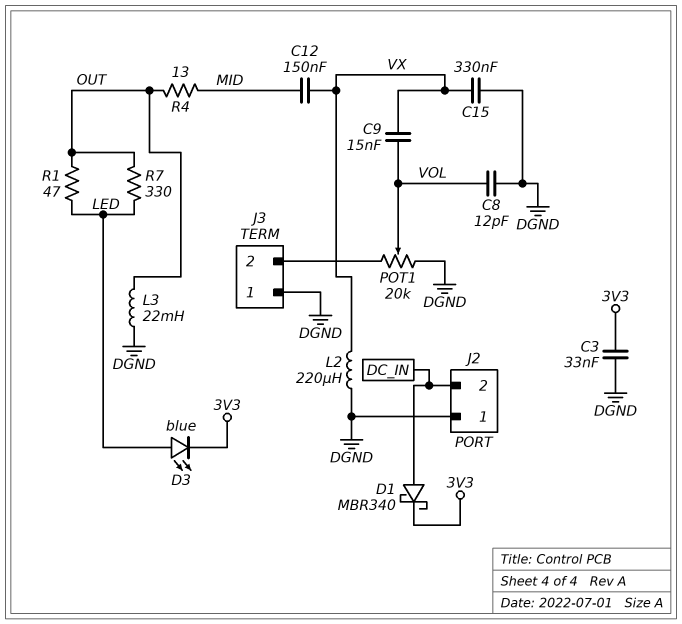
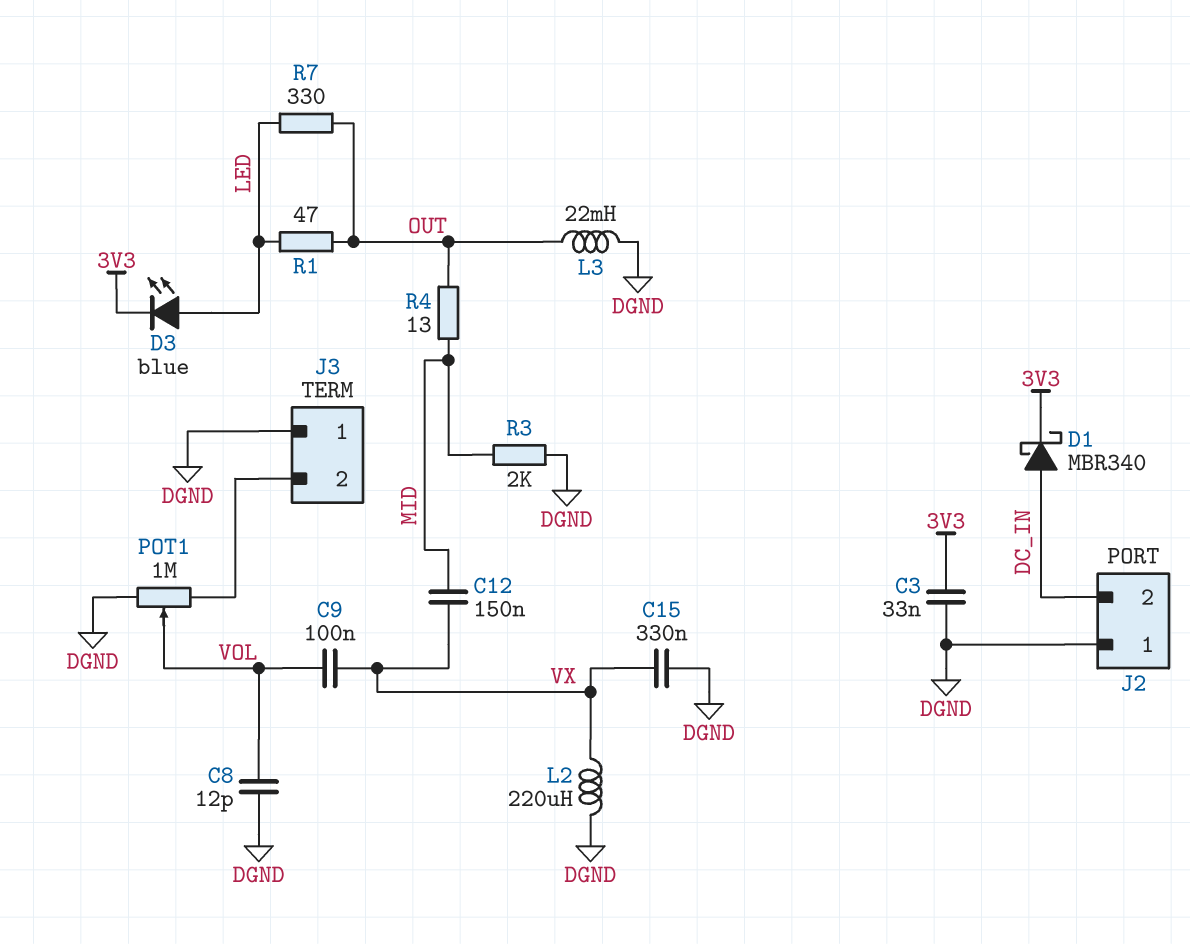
C9: 15nF (VOL, VX) -> 100nF (VOL, VX)
POT1: 20k (DGND, J3/2, wiper VOL) -> 1M (DGND, J3/2, wiper VOL)
R3: none -> 2k (DGND, MID)

